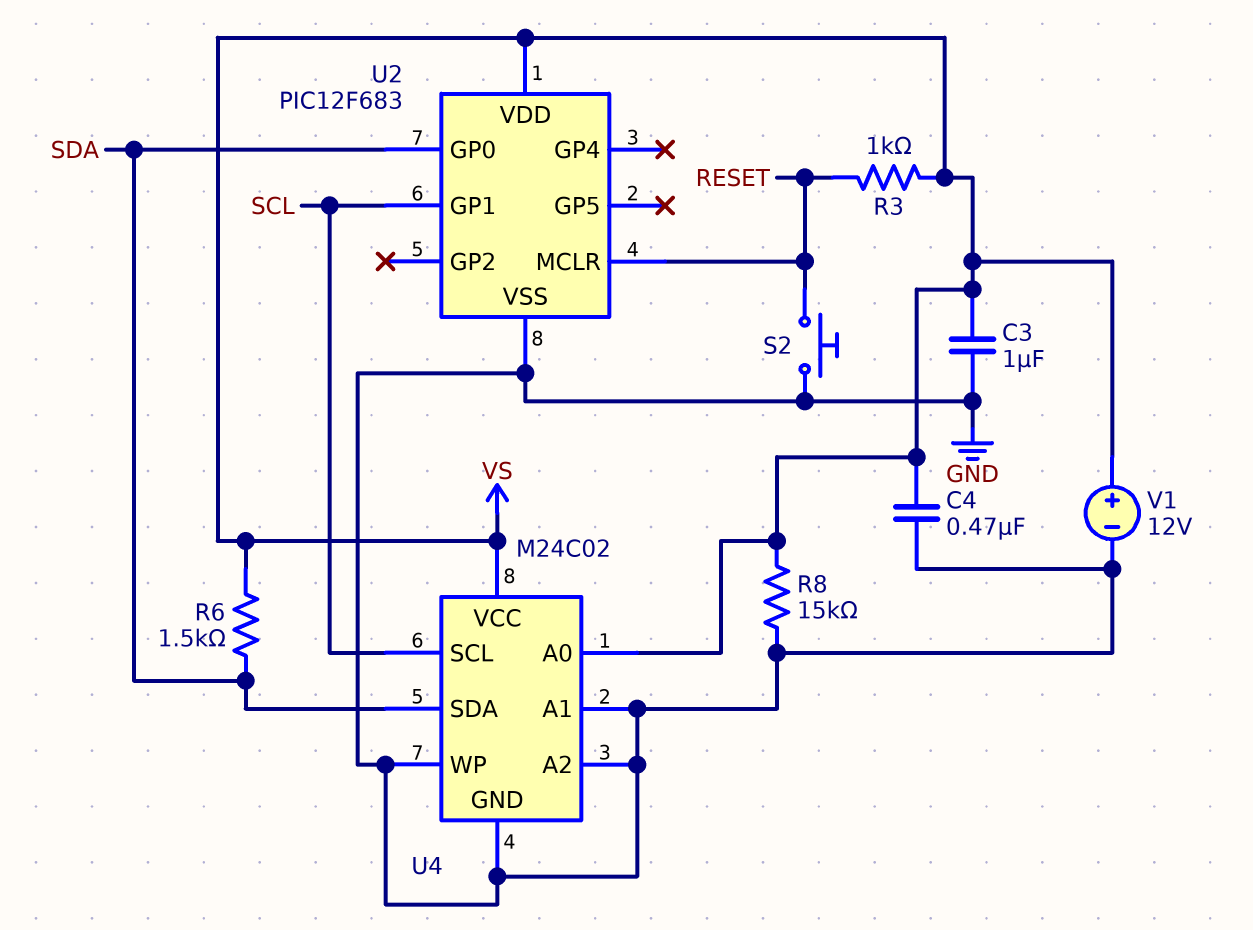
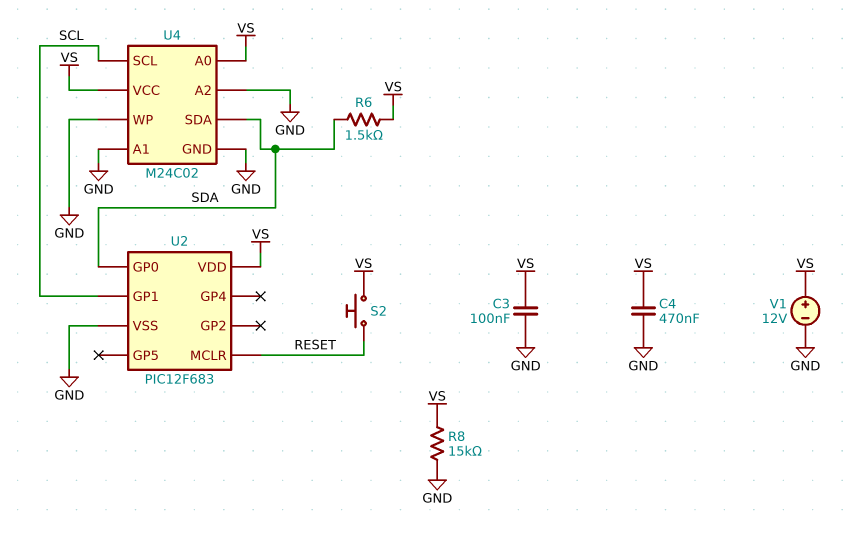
C3: 1uF (GND, VS) -> 100nF (GND, VS)
R3: 1k (RESET, VS) -> none
S2: button (GND, RESET) -> button (RESET, VS)

